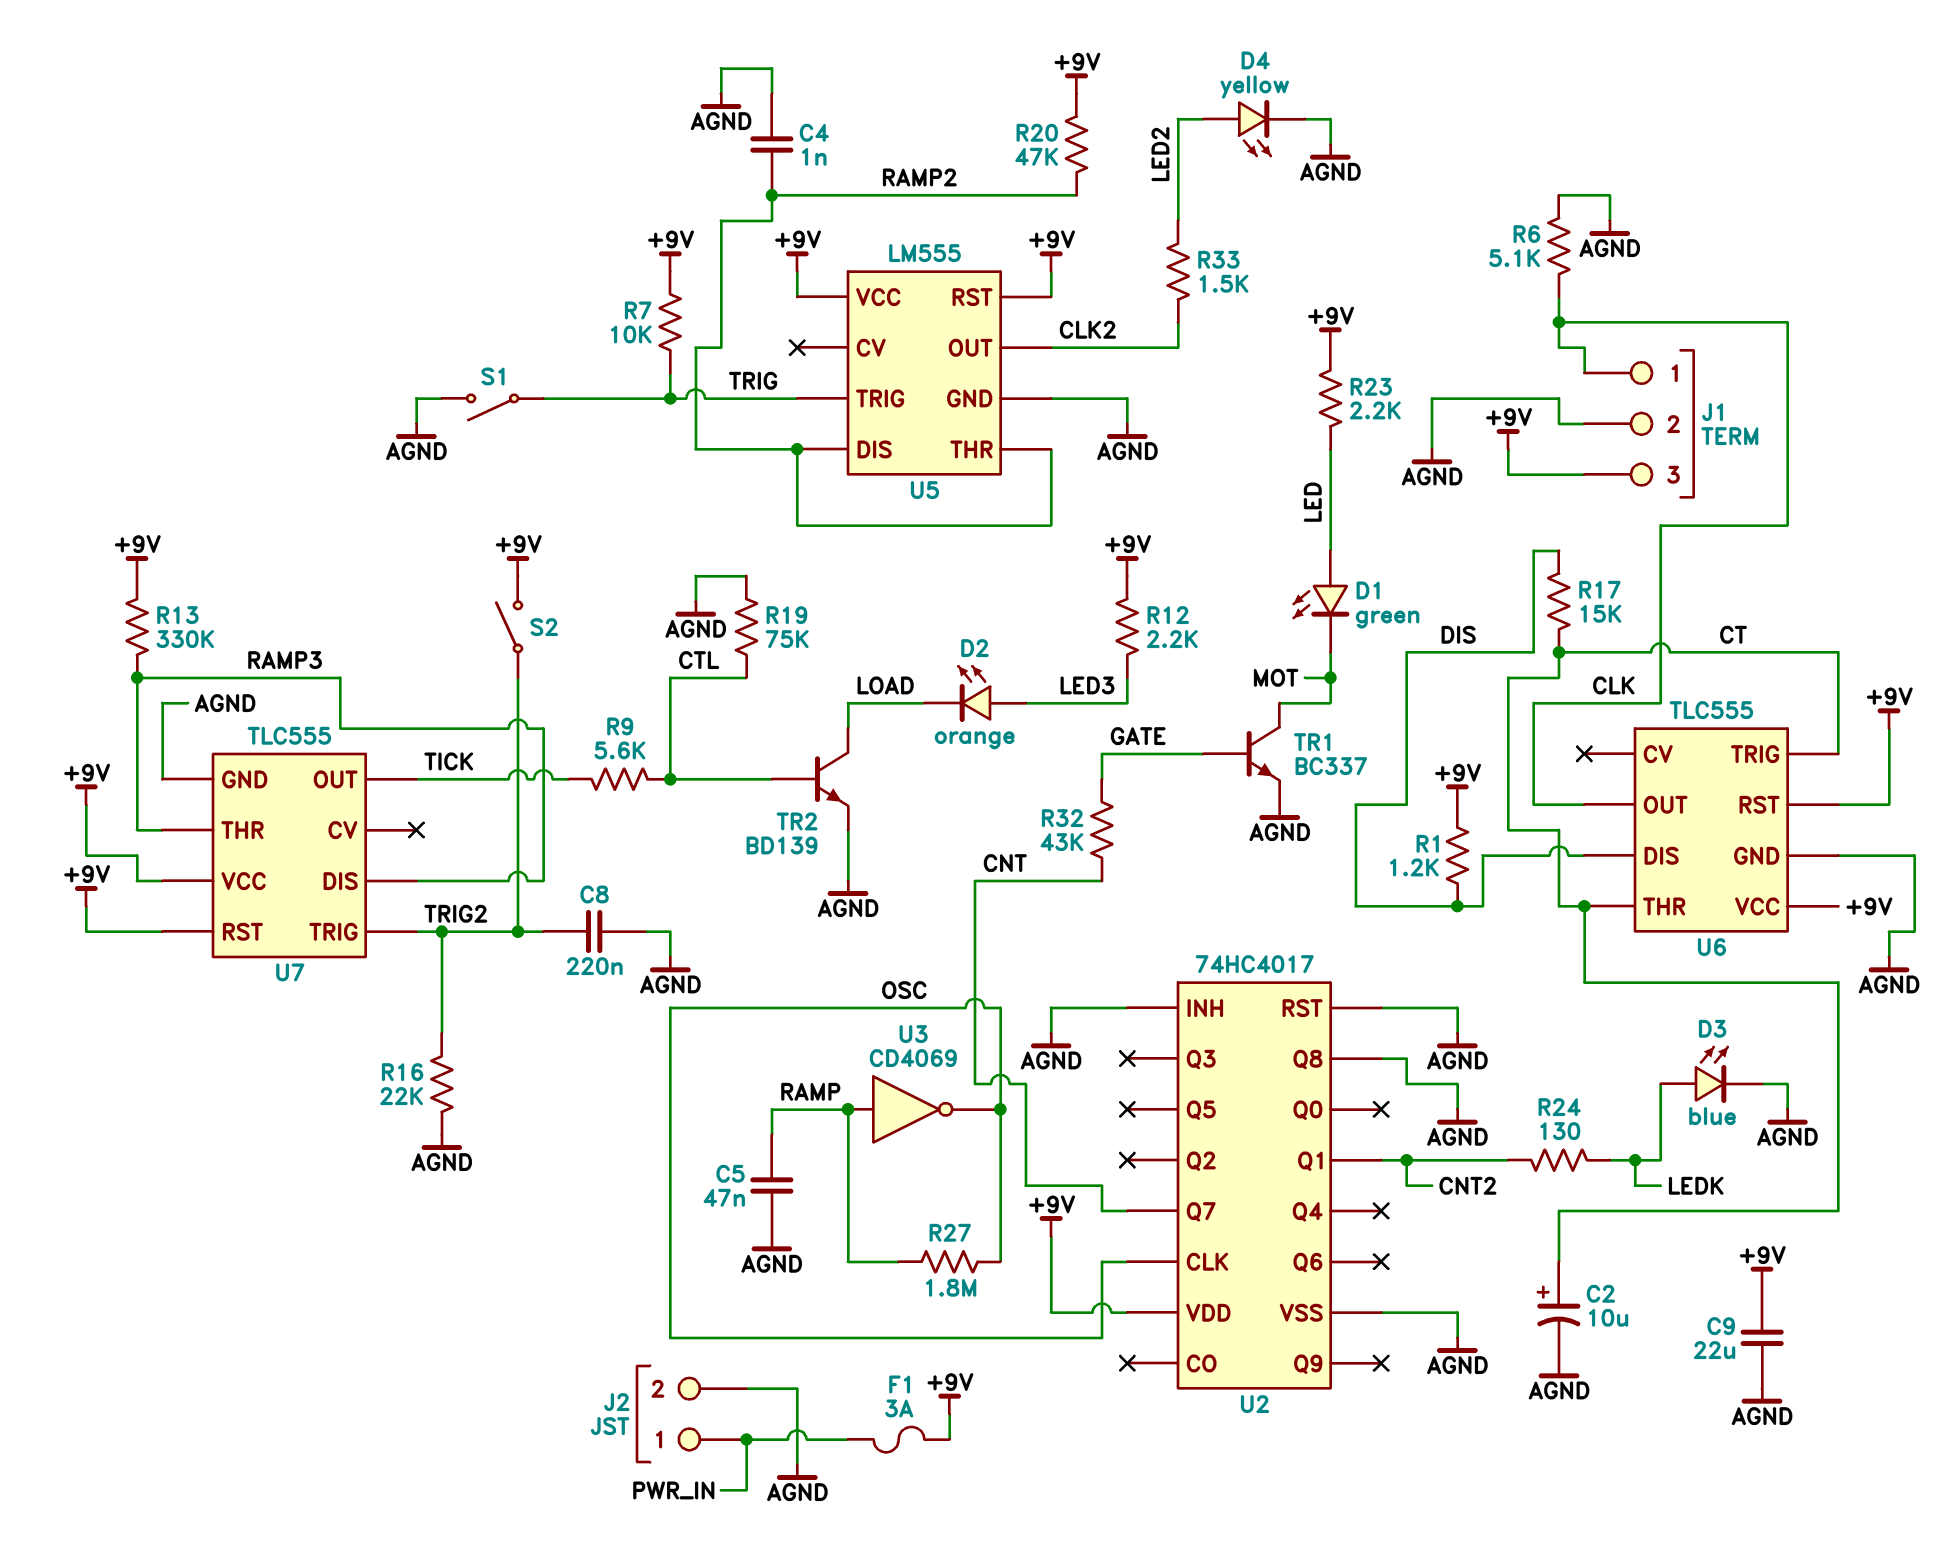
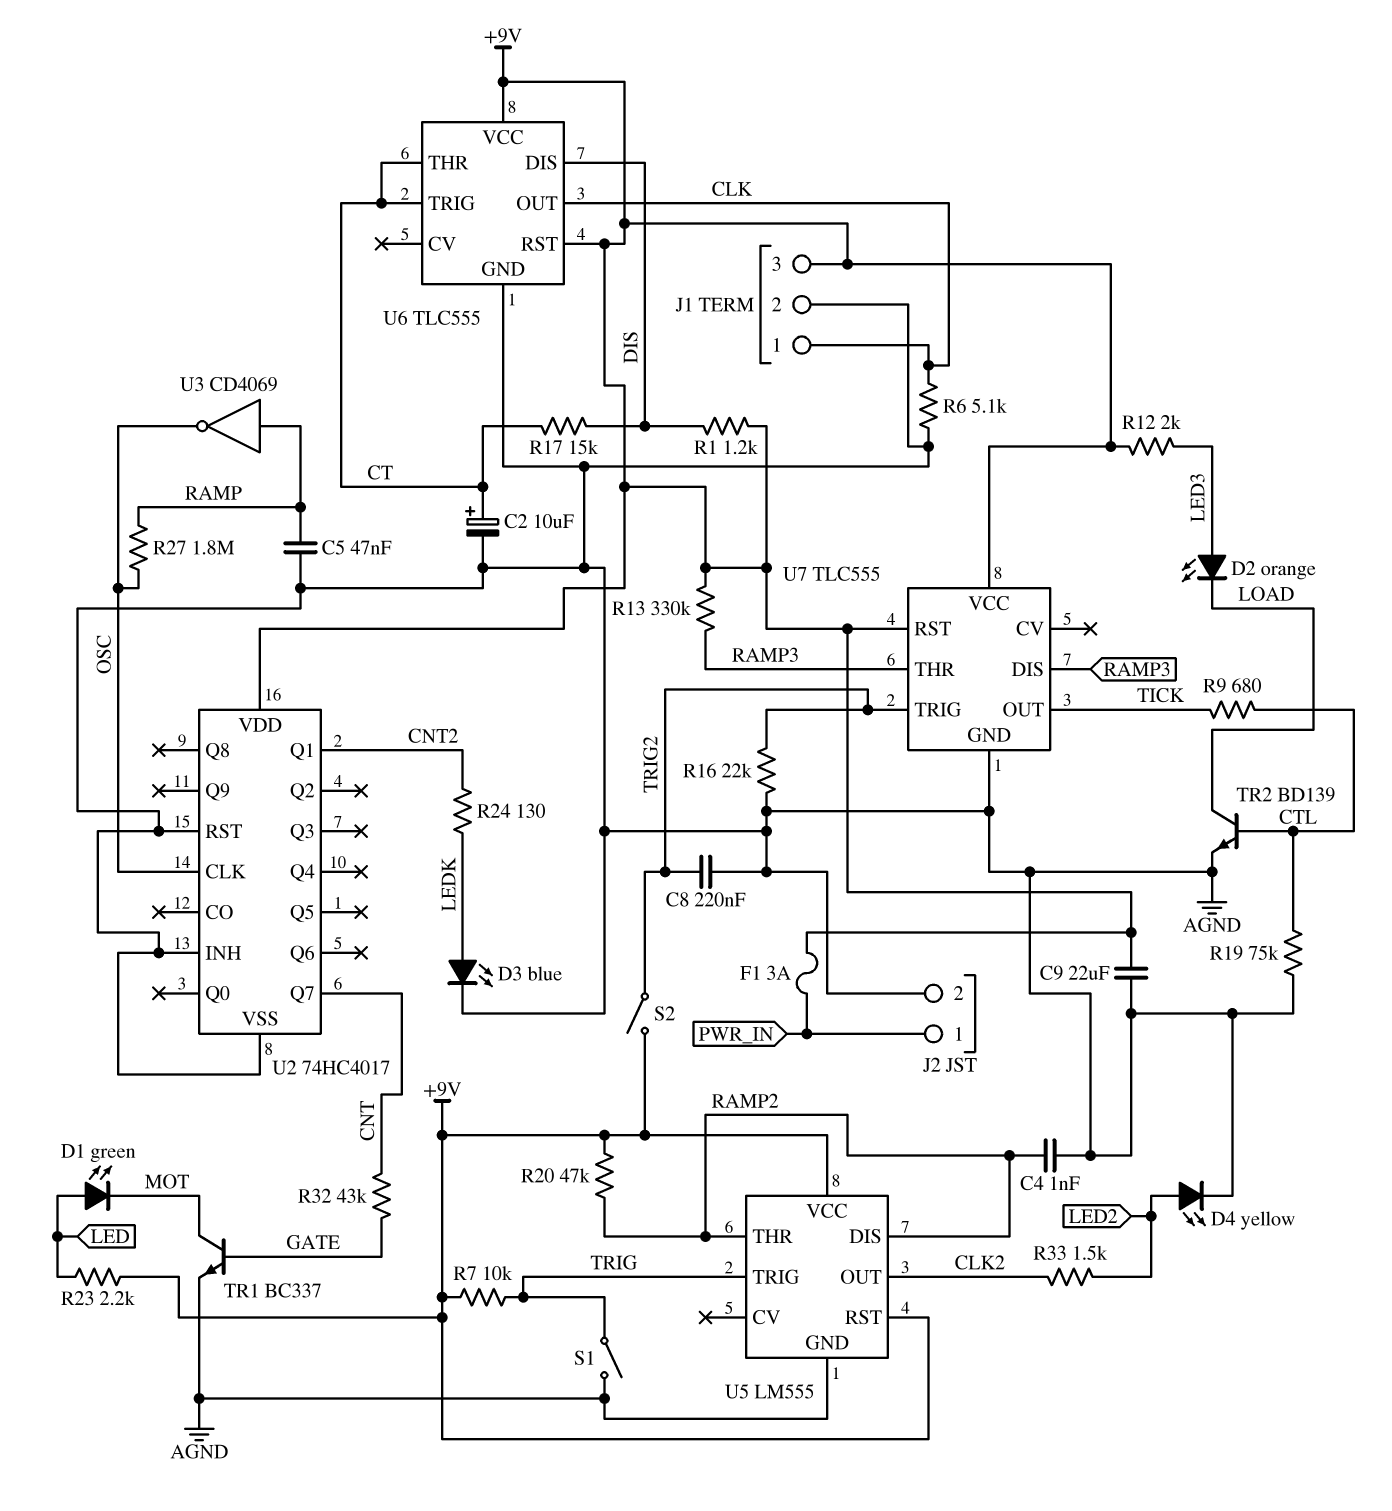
R9: 5.6k (CTL, TICK) -> 680 (CTL, TICK)
R12: 2.2k (+9V, LED3) -> 2k (+9V, LED3)
U2 pin Q8: AGND -> none

